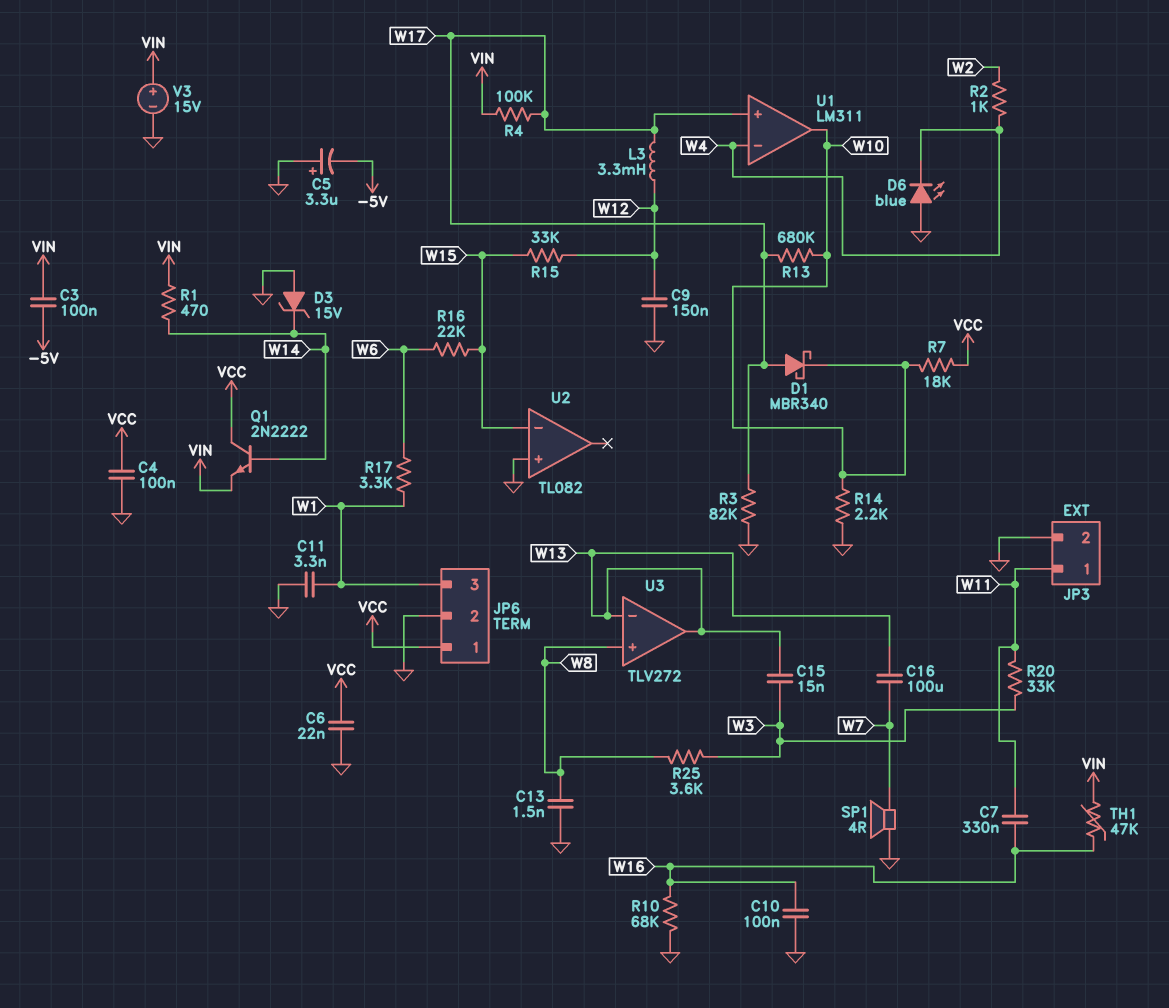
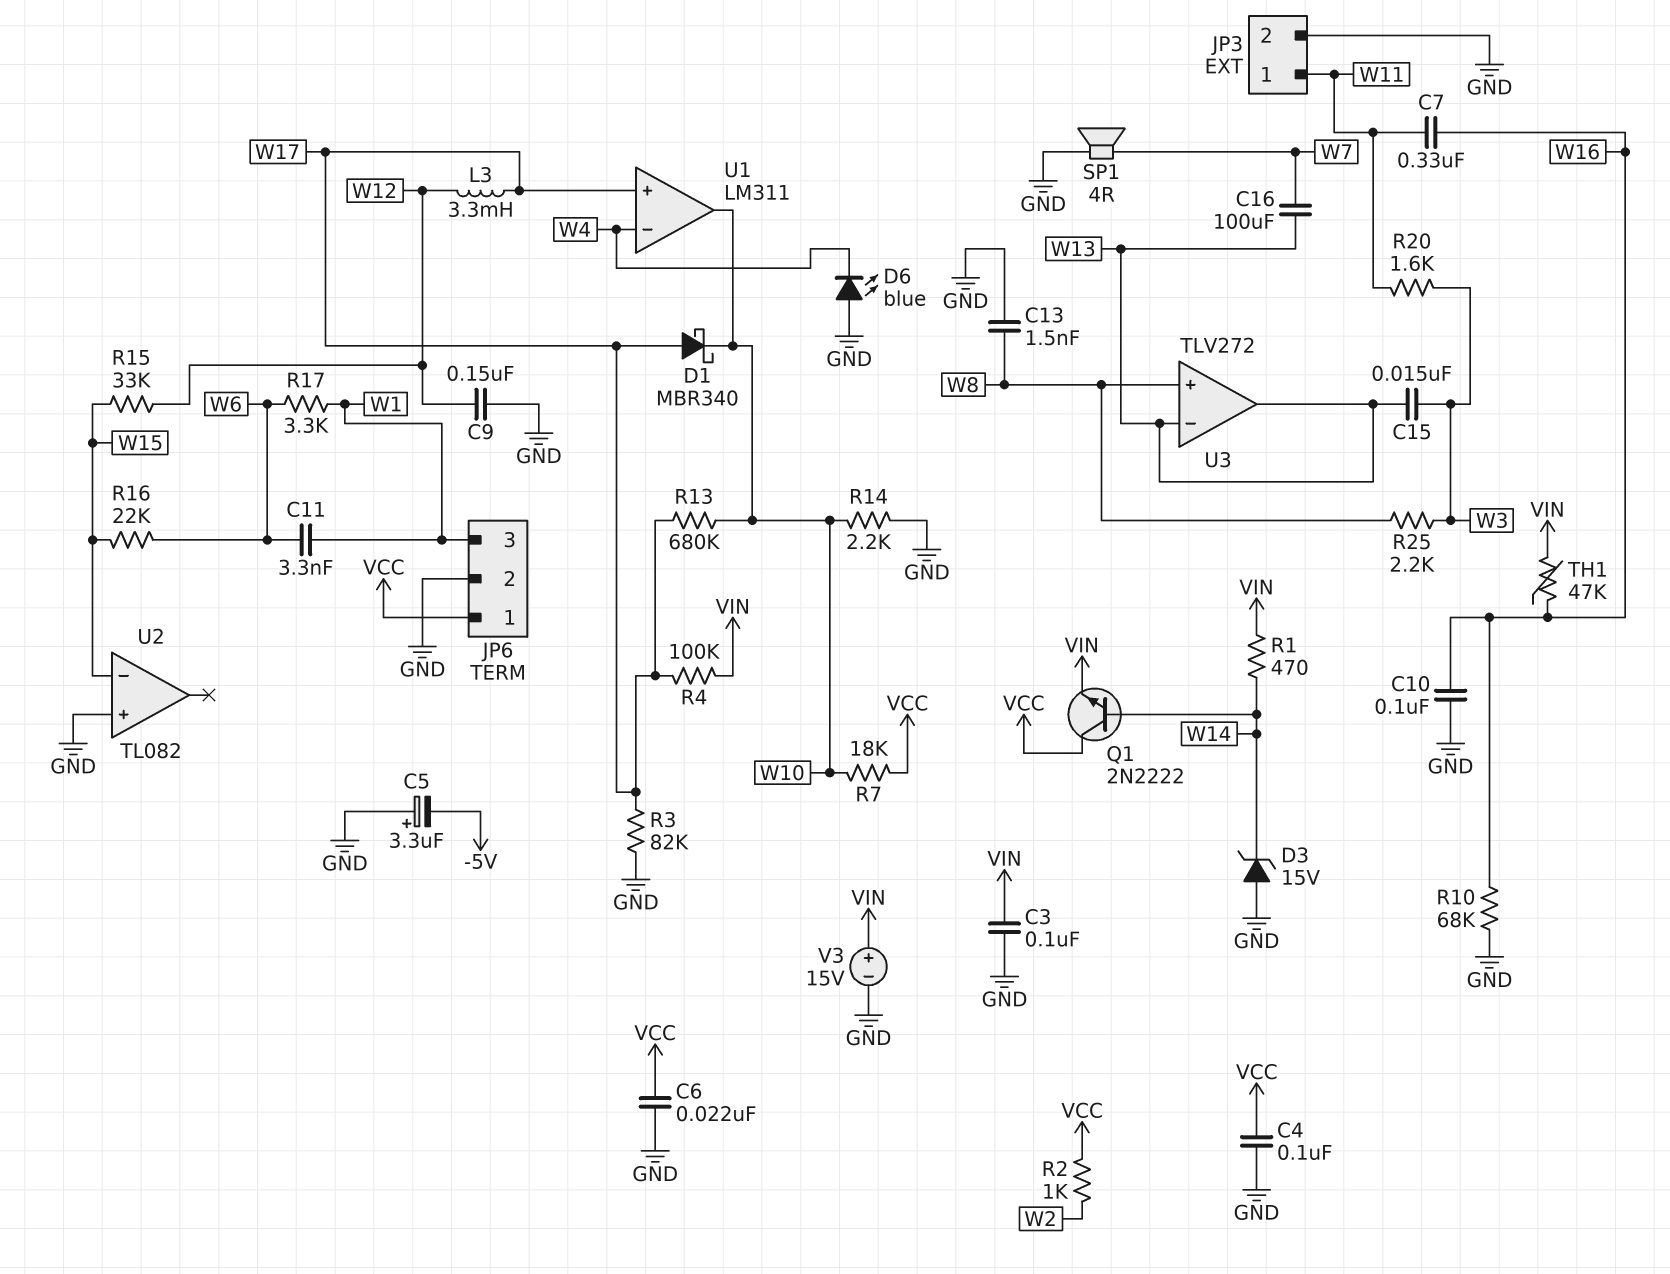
C3: 100nF (-5V, VIN) -> 100nF (GND, VIN)
C11: 3.3nF (GND, W1) -> 3.3nF (W1, W6)
R2: 1k (W2, W4) -> 1k (VCC, W2)
R20: 33k (W3, W11) -> 1.6k (W3, W11)
R25: 3.6k (W3, W8) -> 2.2k (W3, W8)

